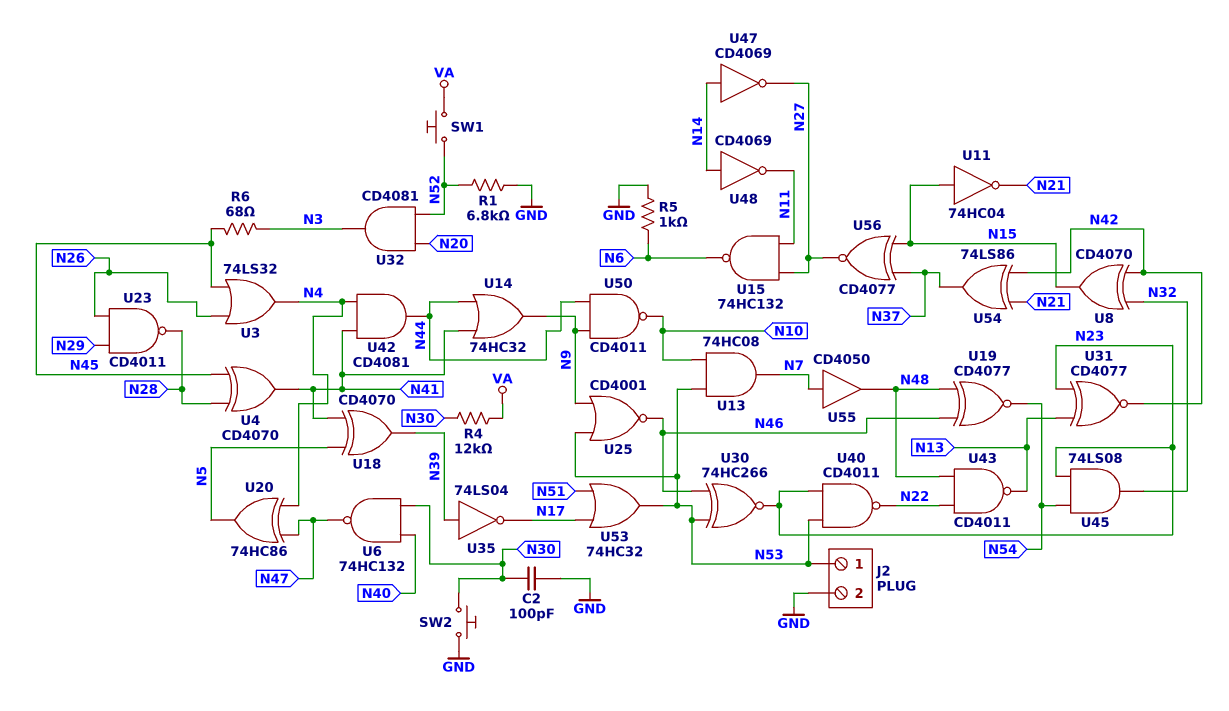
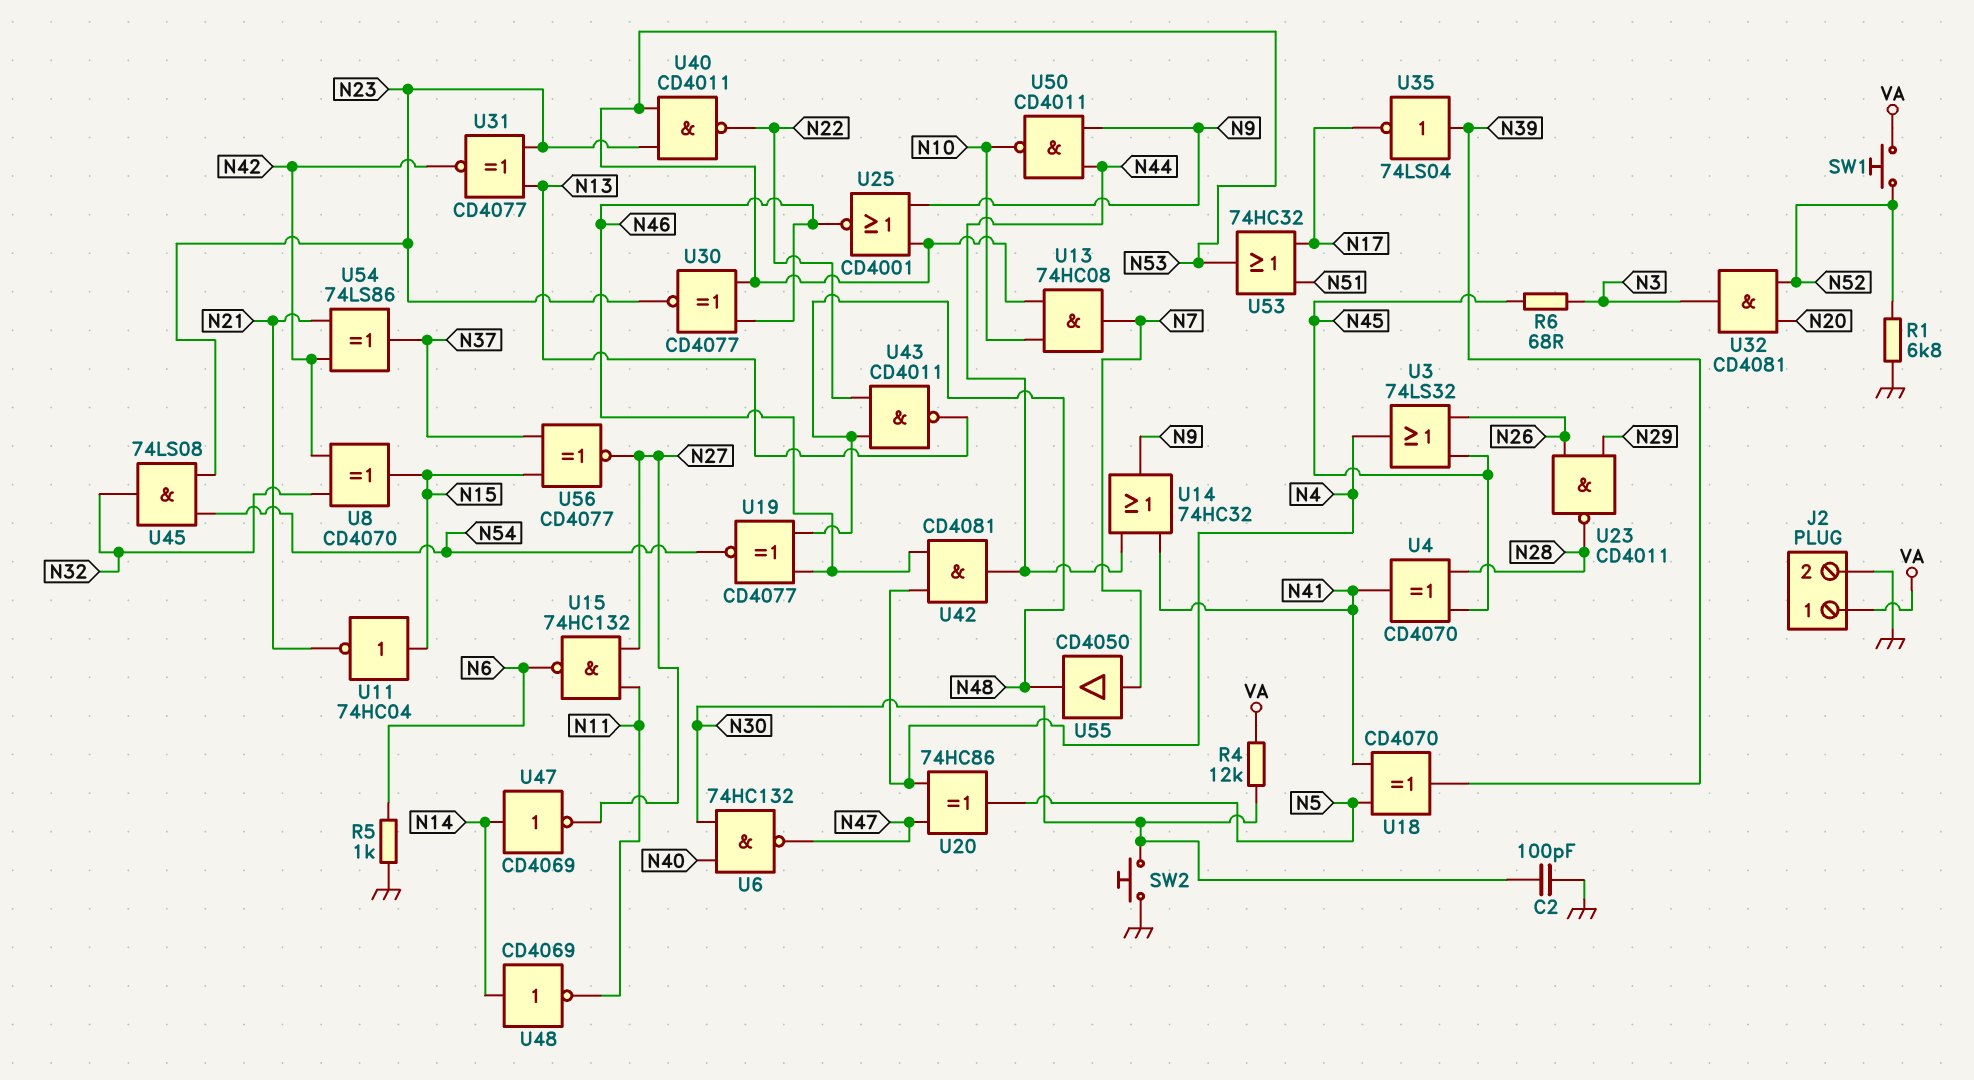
J2 pin 1: N53 -> VA
U30: XNOR 74HC266 (in N46, in N53, out N23) -> XNOR CD4077 (in N46, in N53, out N23)
U42: AND CD4081 (in N4, in N41, out N44) -> AND CD4081 (in N4, in N46, out N44)

